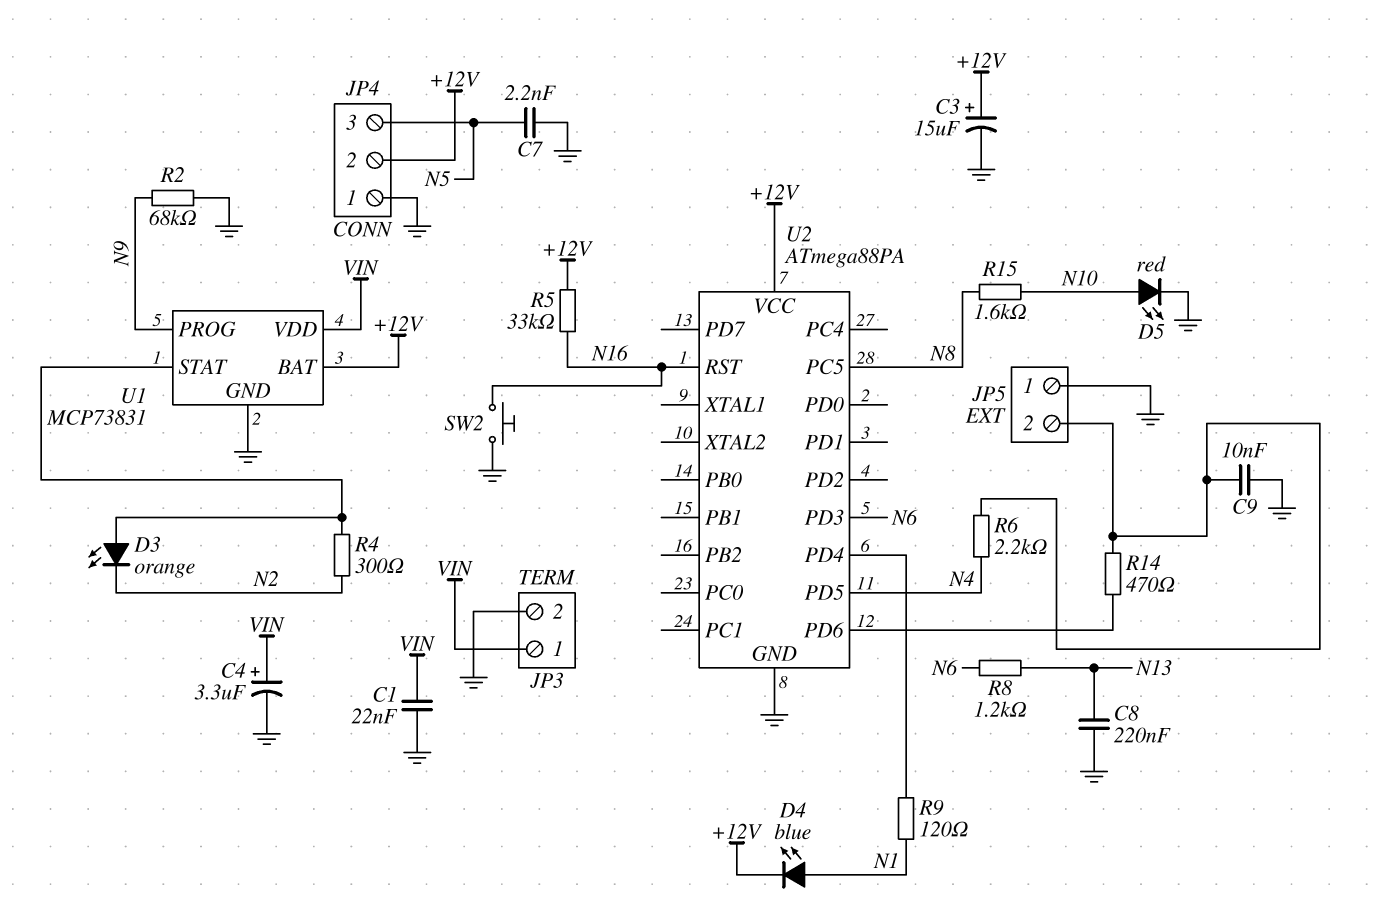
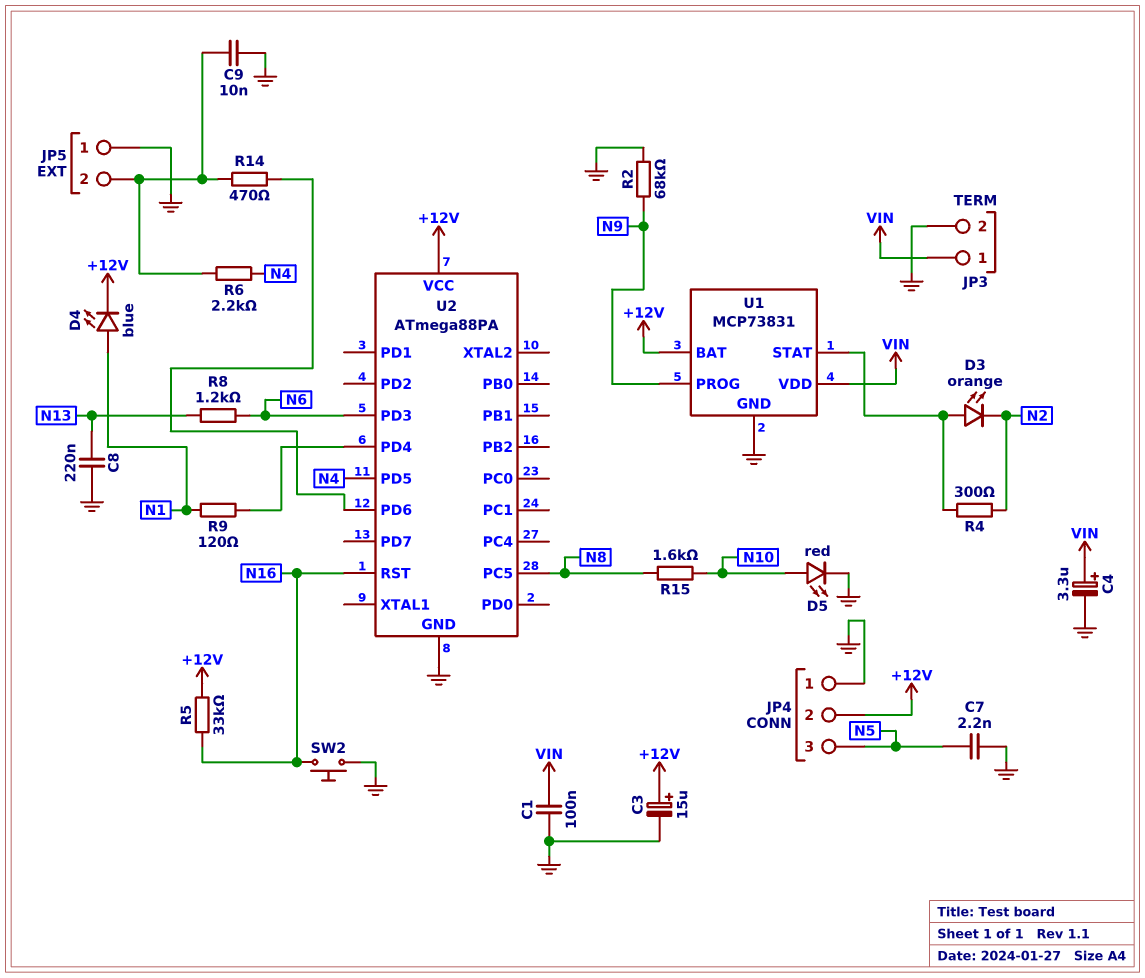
C1: 22nF (GND, VIN) -> 100nF (GND, VIN)

